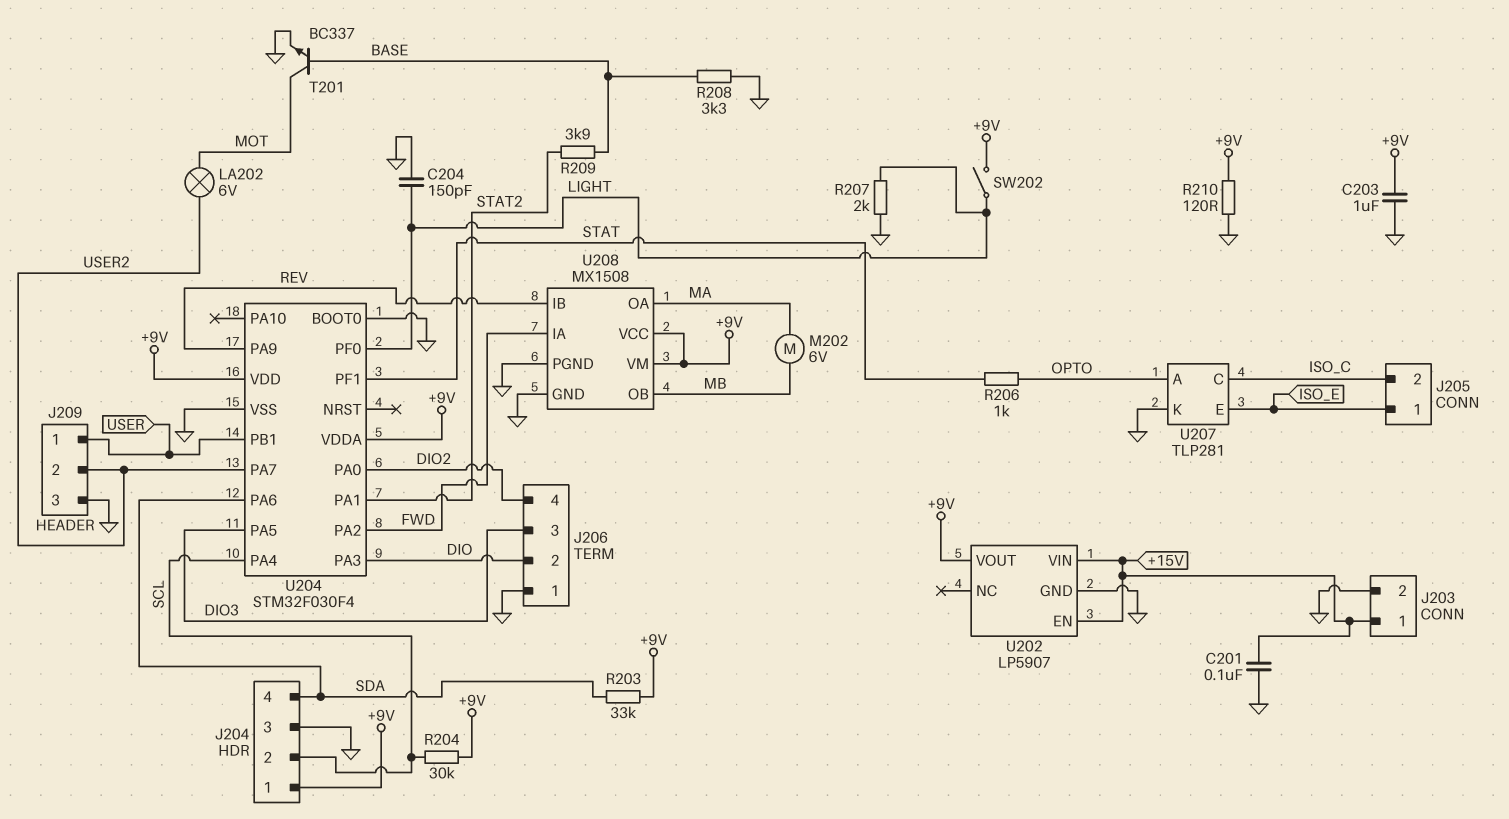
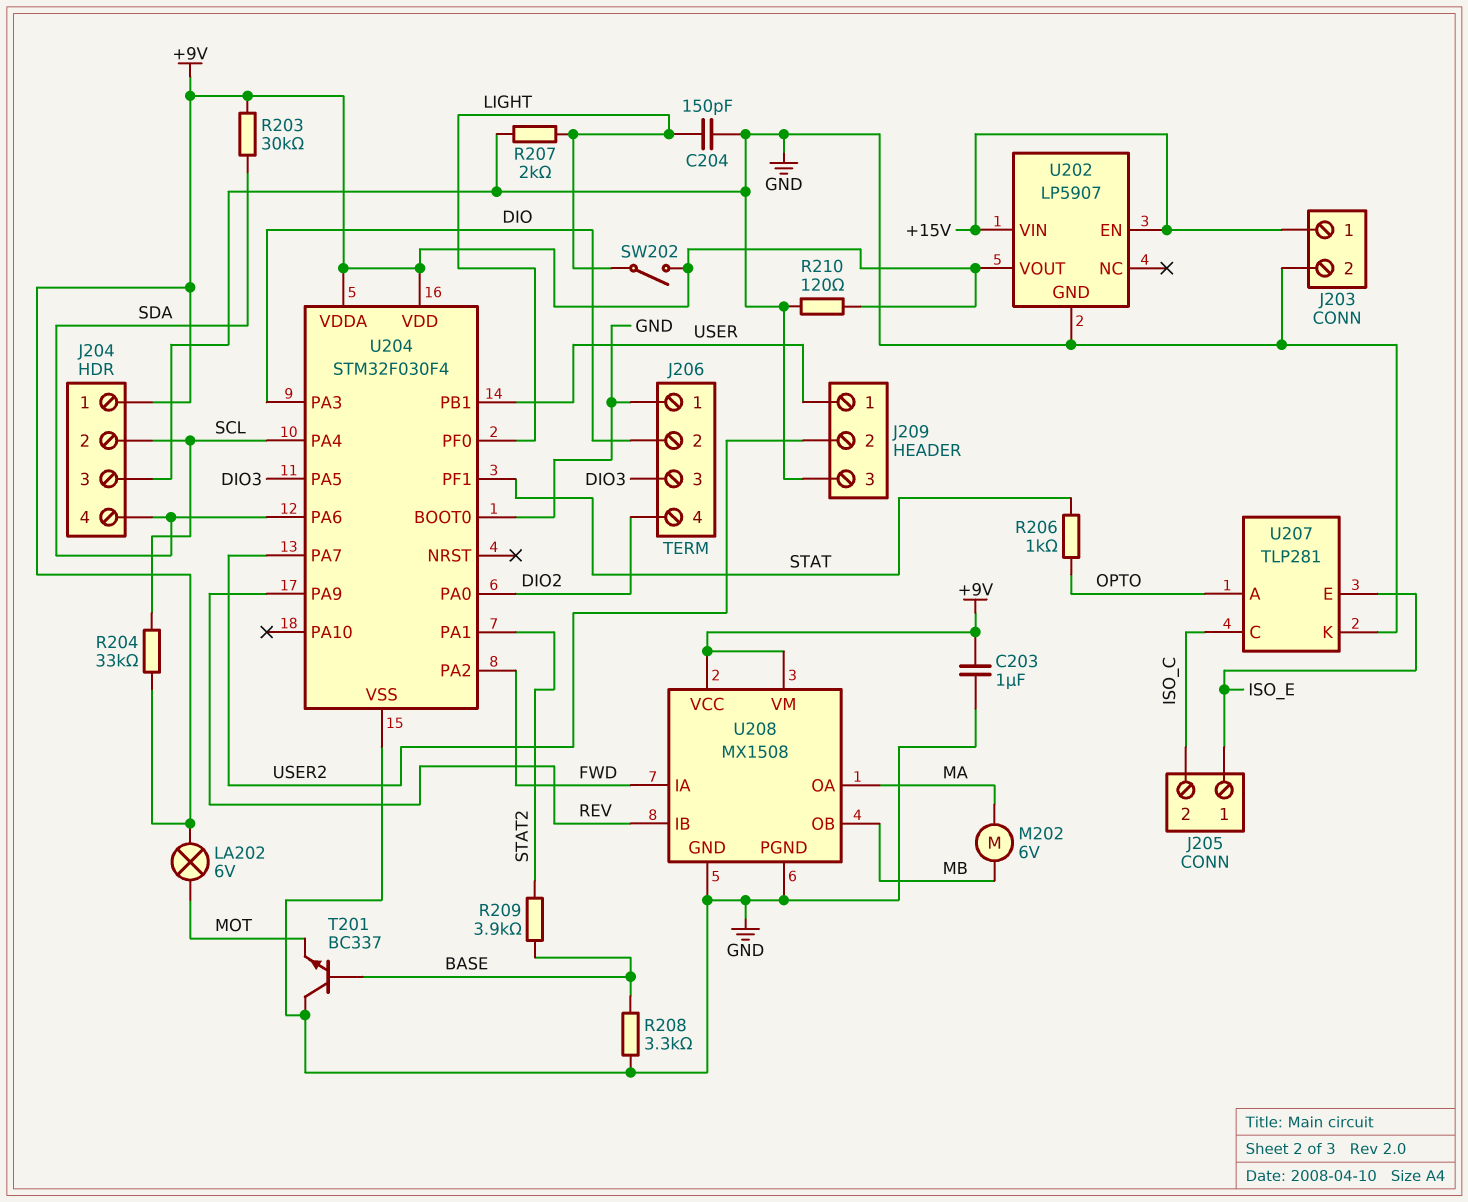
C201: 100nF (+15V, GND) -> none
LA202: lamp 6V (MOT, USER2) -> lamp 6V (+9V, MOT)
R203: 33k (+9V, SDA) -> 30k (+9V, SDA)
R204: 30k (+9V, SCL) -> 33k (+9V, SCL)
T201: NPN BC337 (B BASE, C MOT, E GND) -> NPN BC337 (B BASE, C GND, E MOT)

